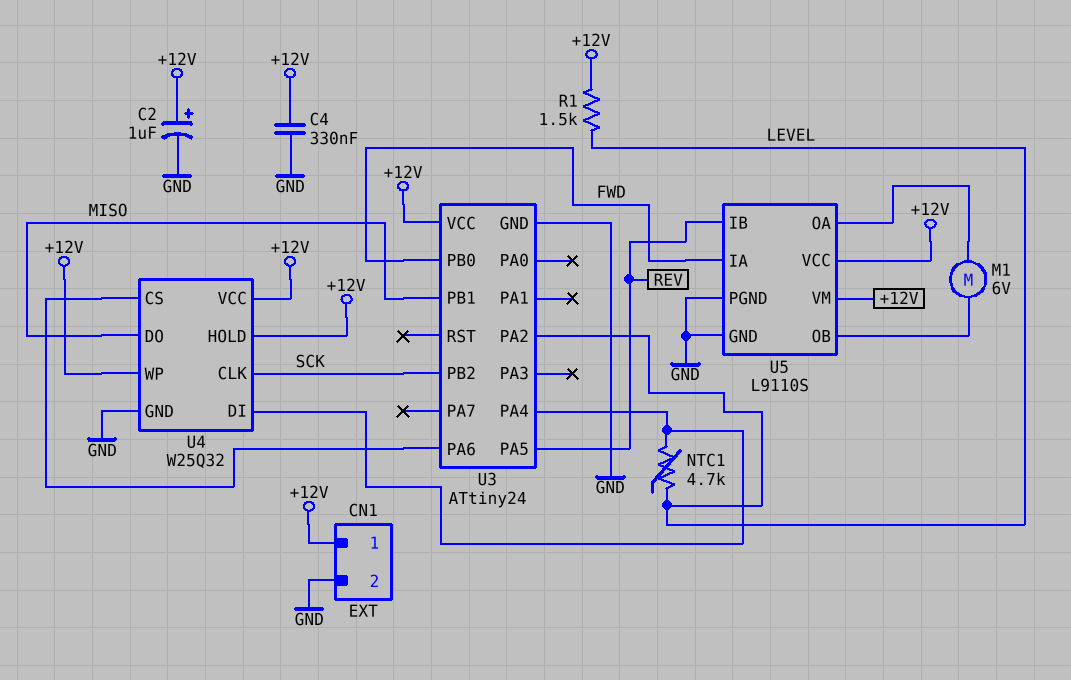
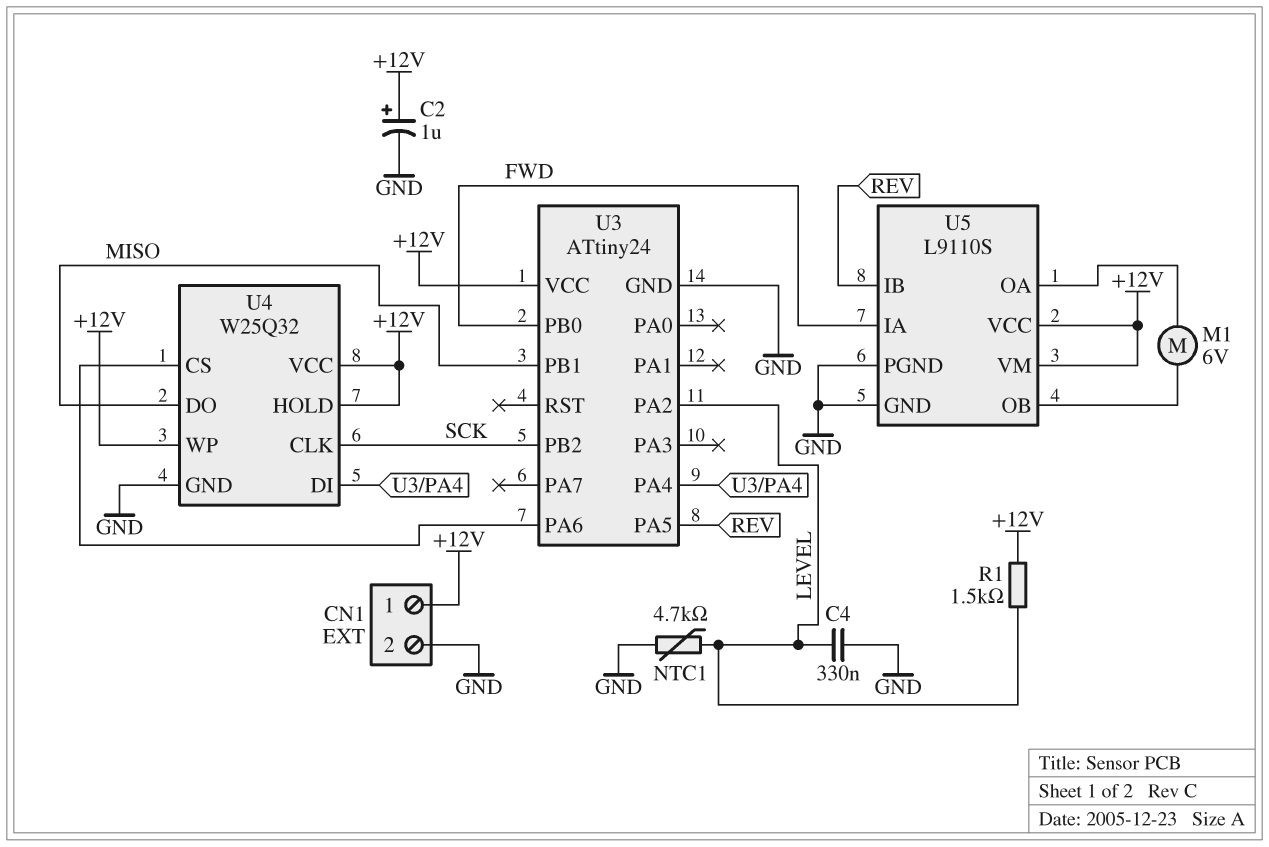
C4: 330nF (+12V, GND) -> 330nF (GND, LEVEL)
NTC1: 4.7k (LEVEL, U3/PA4) -> 4.7k (GND, LEVEL)

